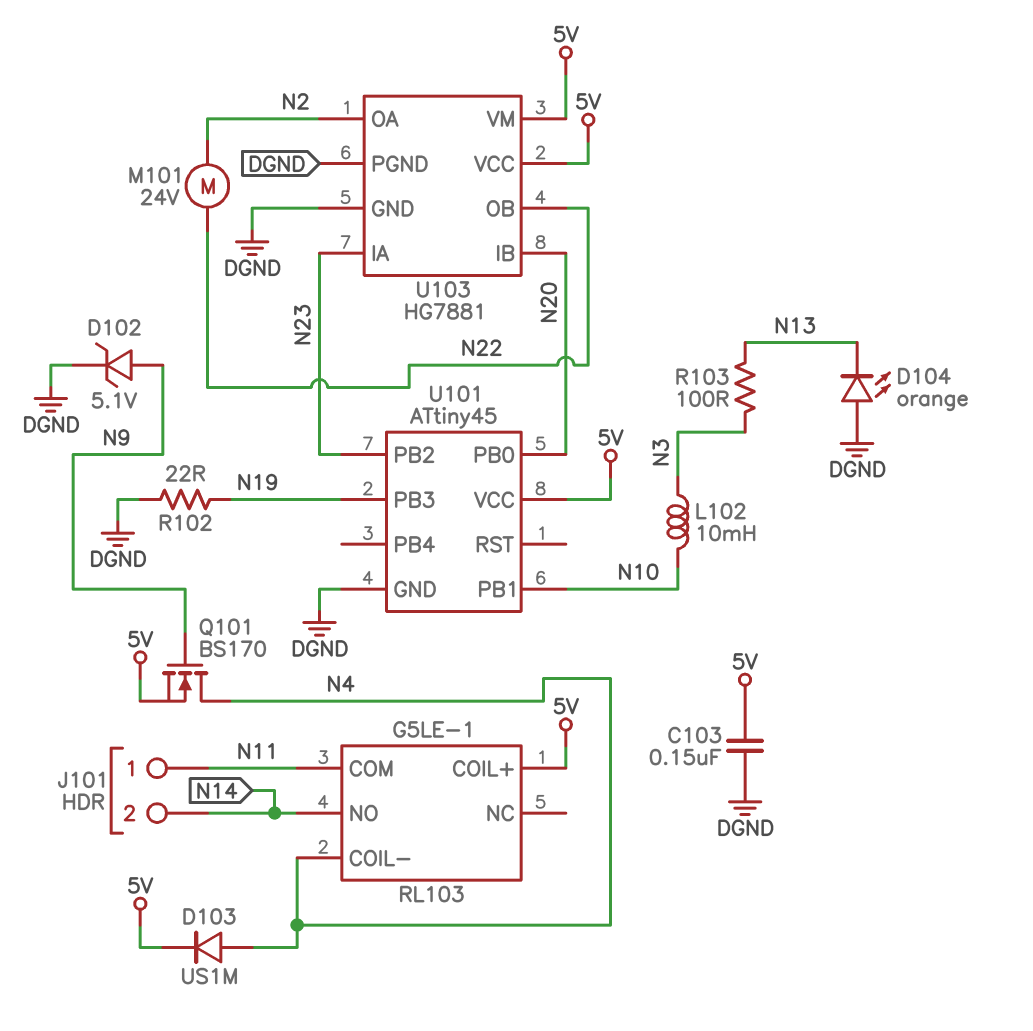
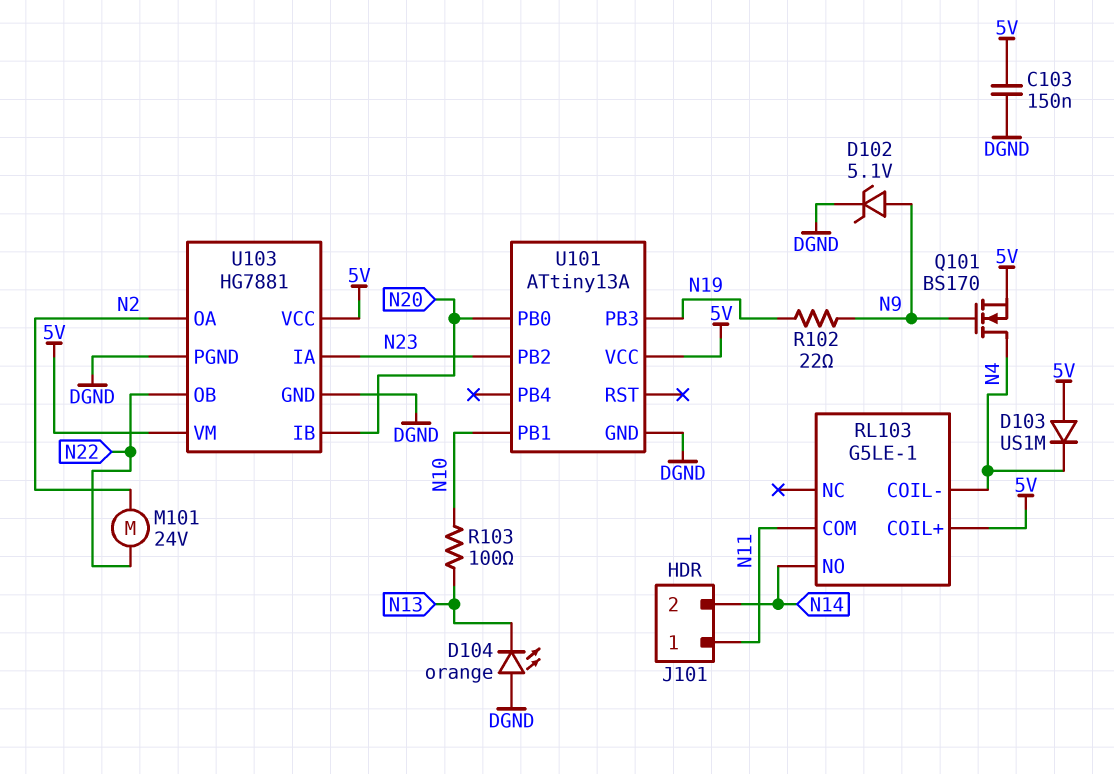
D103: diode US1M (A N4, K 5V) -> diode US1M (A 5V, K N4)
L102: 10mH (N3, N10) -> none
R102: 22 (DGND, N19) -> 22 (N9, N19)
R103: 100 (N3, N13) -> 100 (N10, N13)
U101: ATtiny45 -> ATtiny13A

